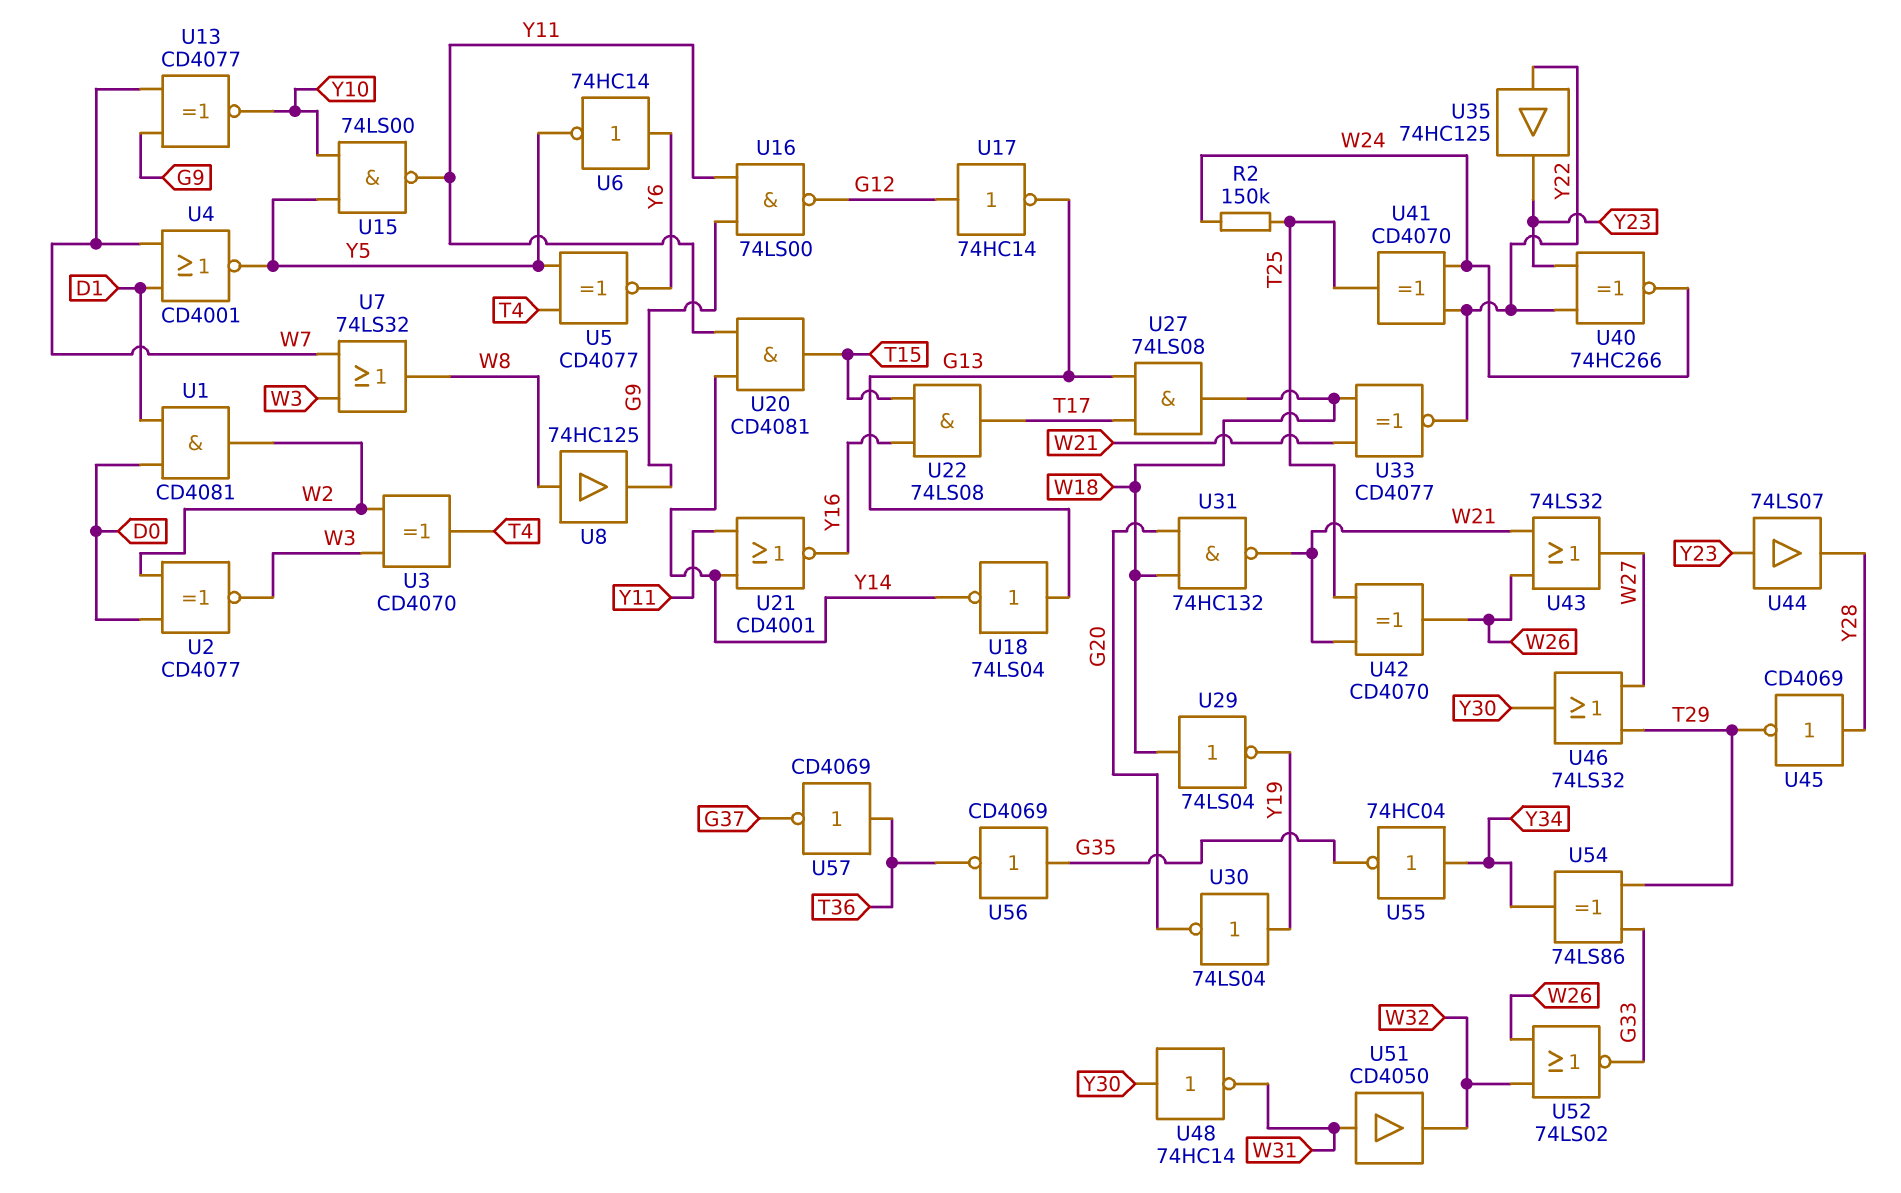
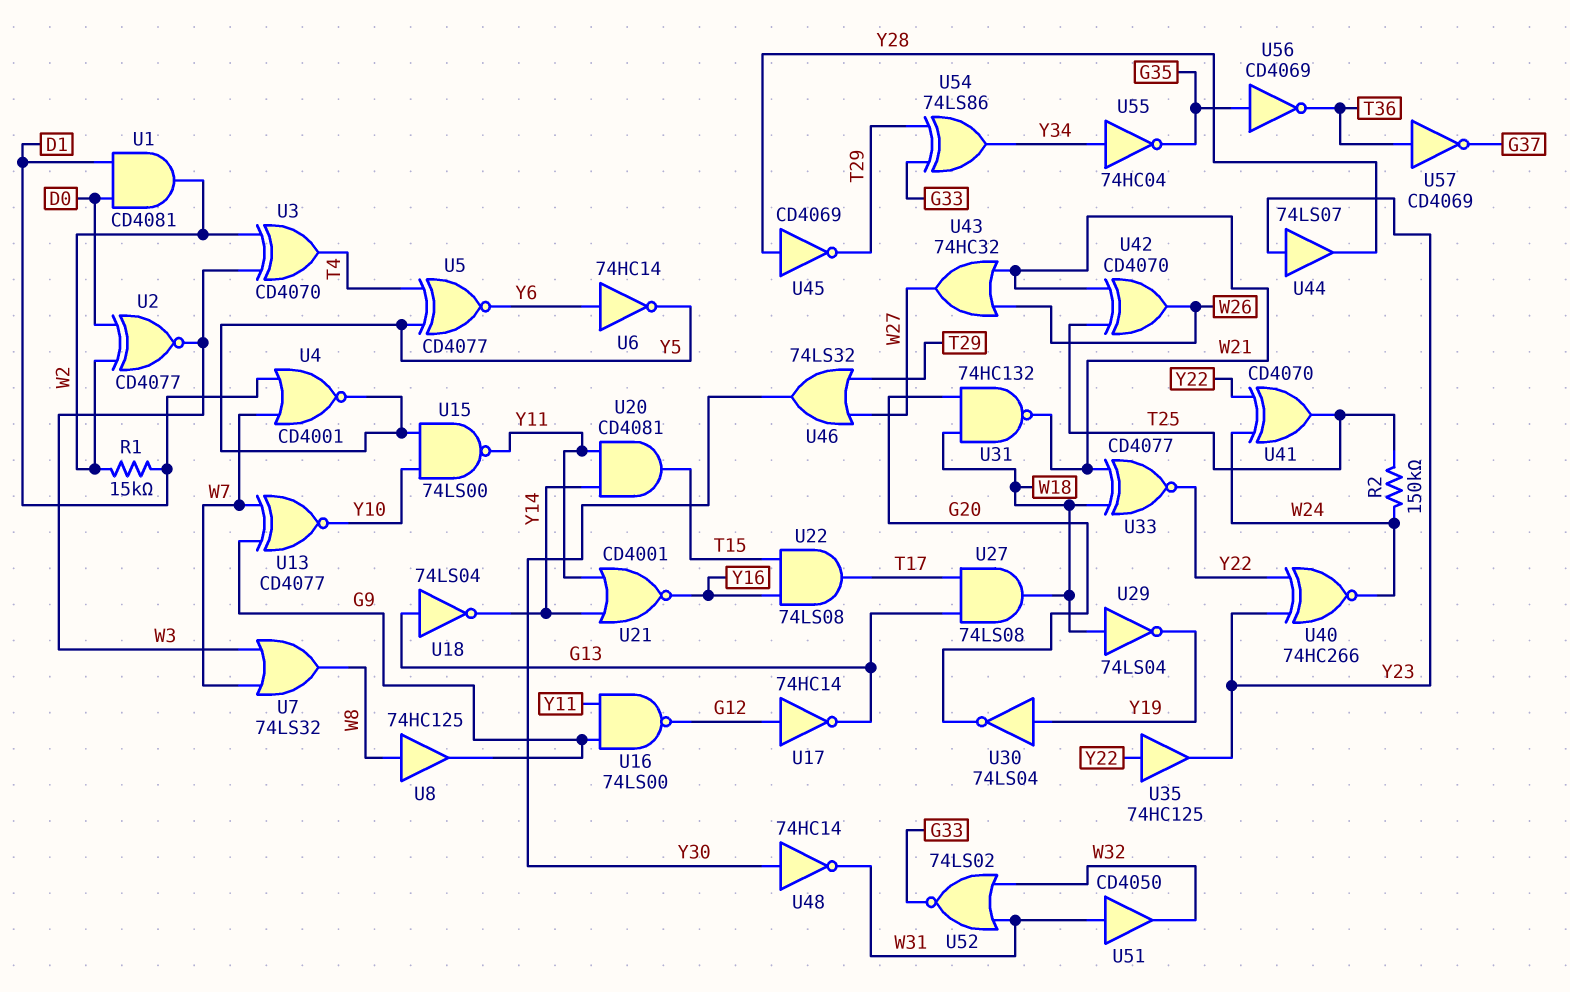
R1: none -> 15k (D1, W2)
U43: OR 74LS32 (in W21, in W26, out W27) -> OR 74HC32 (in W21, in W26, out W27)
U52: NOR 74LS02 (in W26, in W32, out G33) -> NOR 74LS02 (in W31, in W32, out G33)

